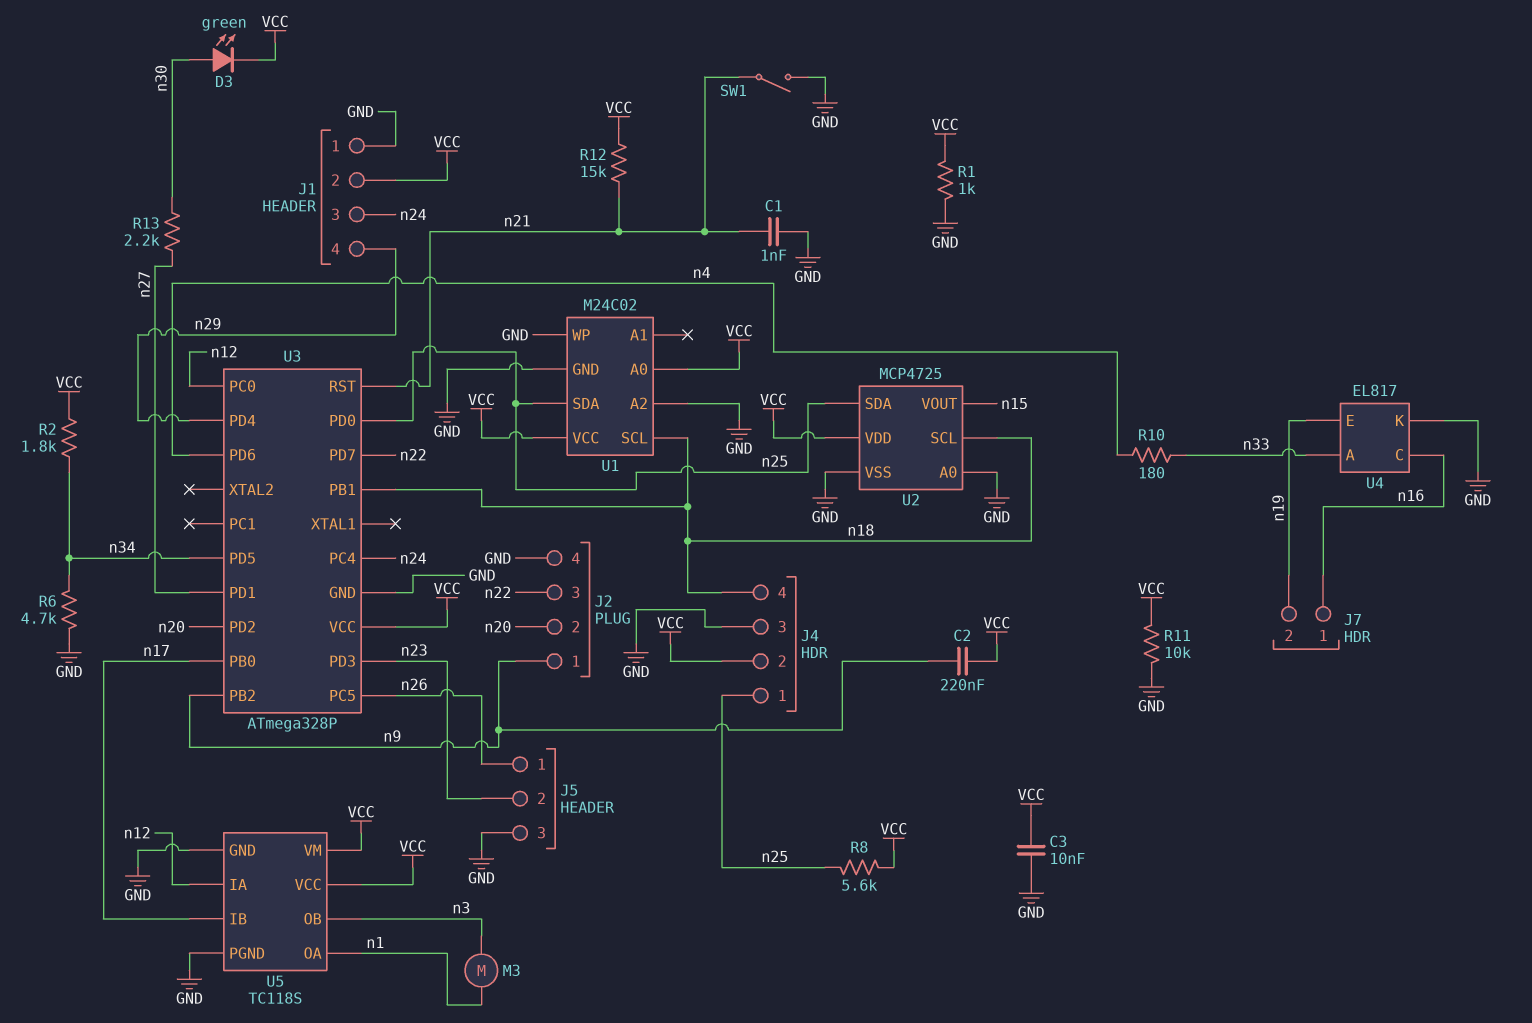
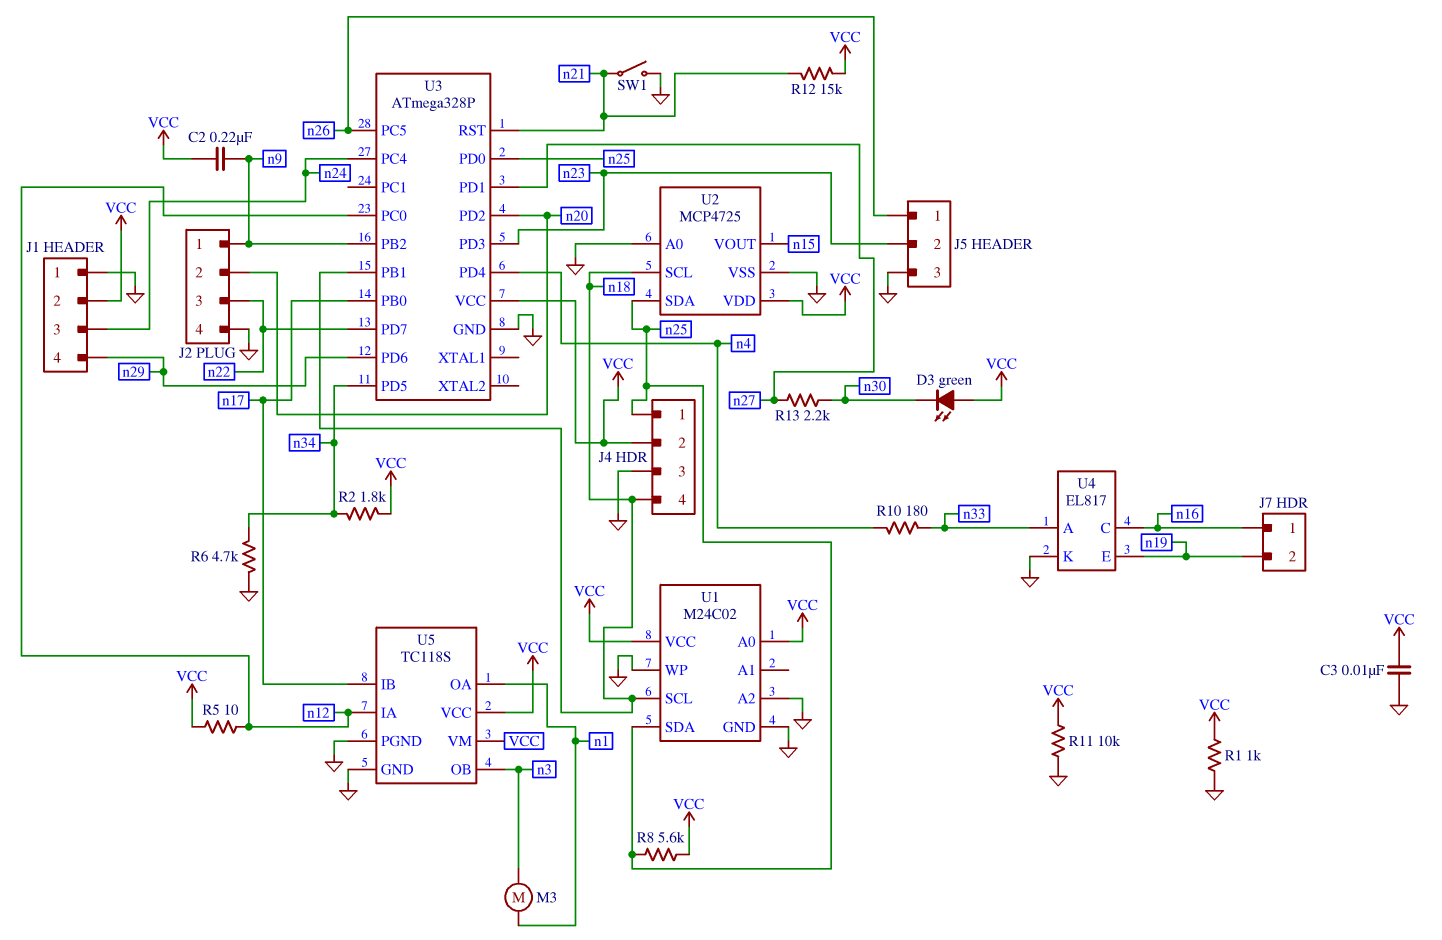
C1: 1nF (GND, n21) -> none
D3: LED green (A n30, K VCC) -> LED green (A VCC, K n30)
R5: none -> 10 (VCC, n12)
U3 pin PD4: n29 -> n4
U3 pin PD6: n4 -> n29

